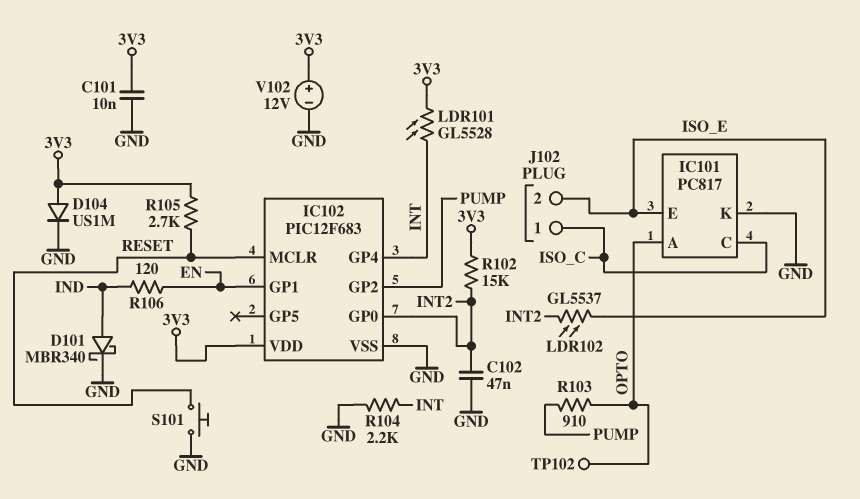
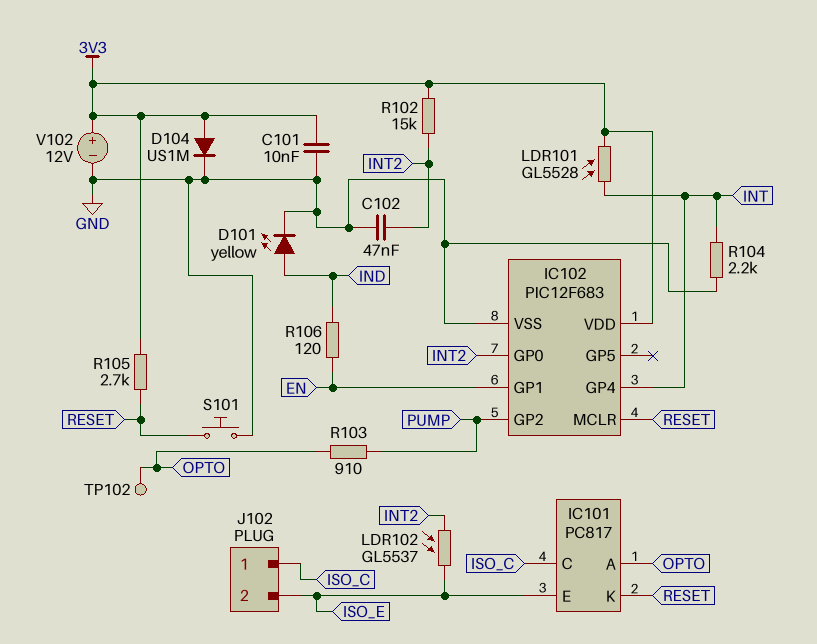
D101: schottky MBR340 (A IND, K GND) -> LED yellow (A IND, K GND)
IC101 pin K: GND -> RESET

